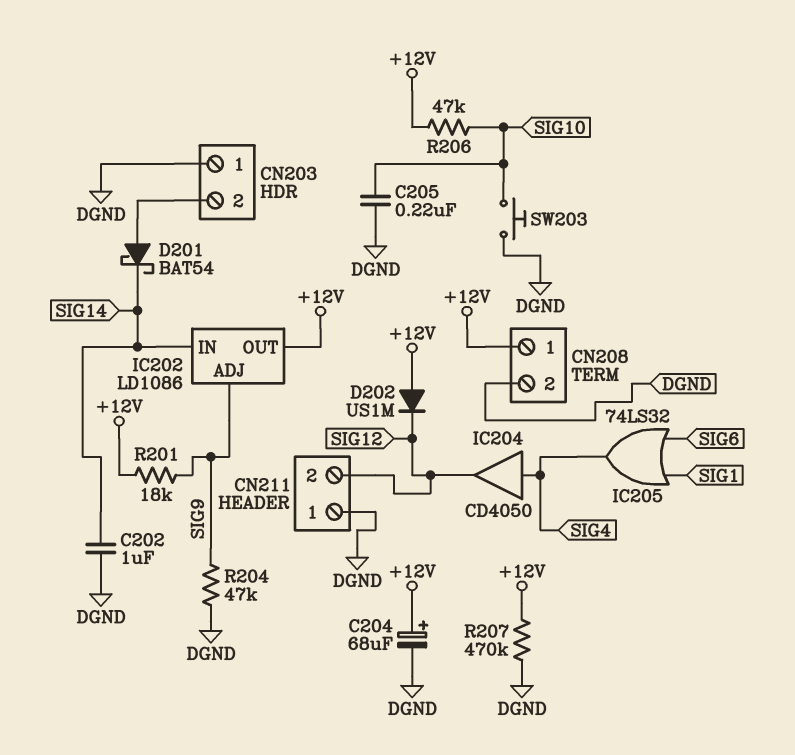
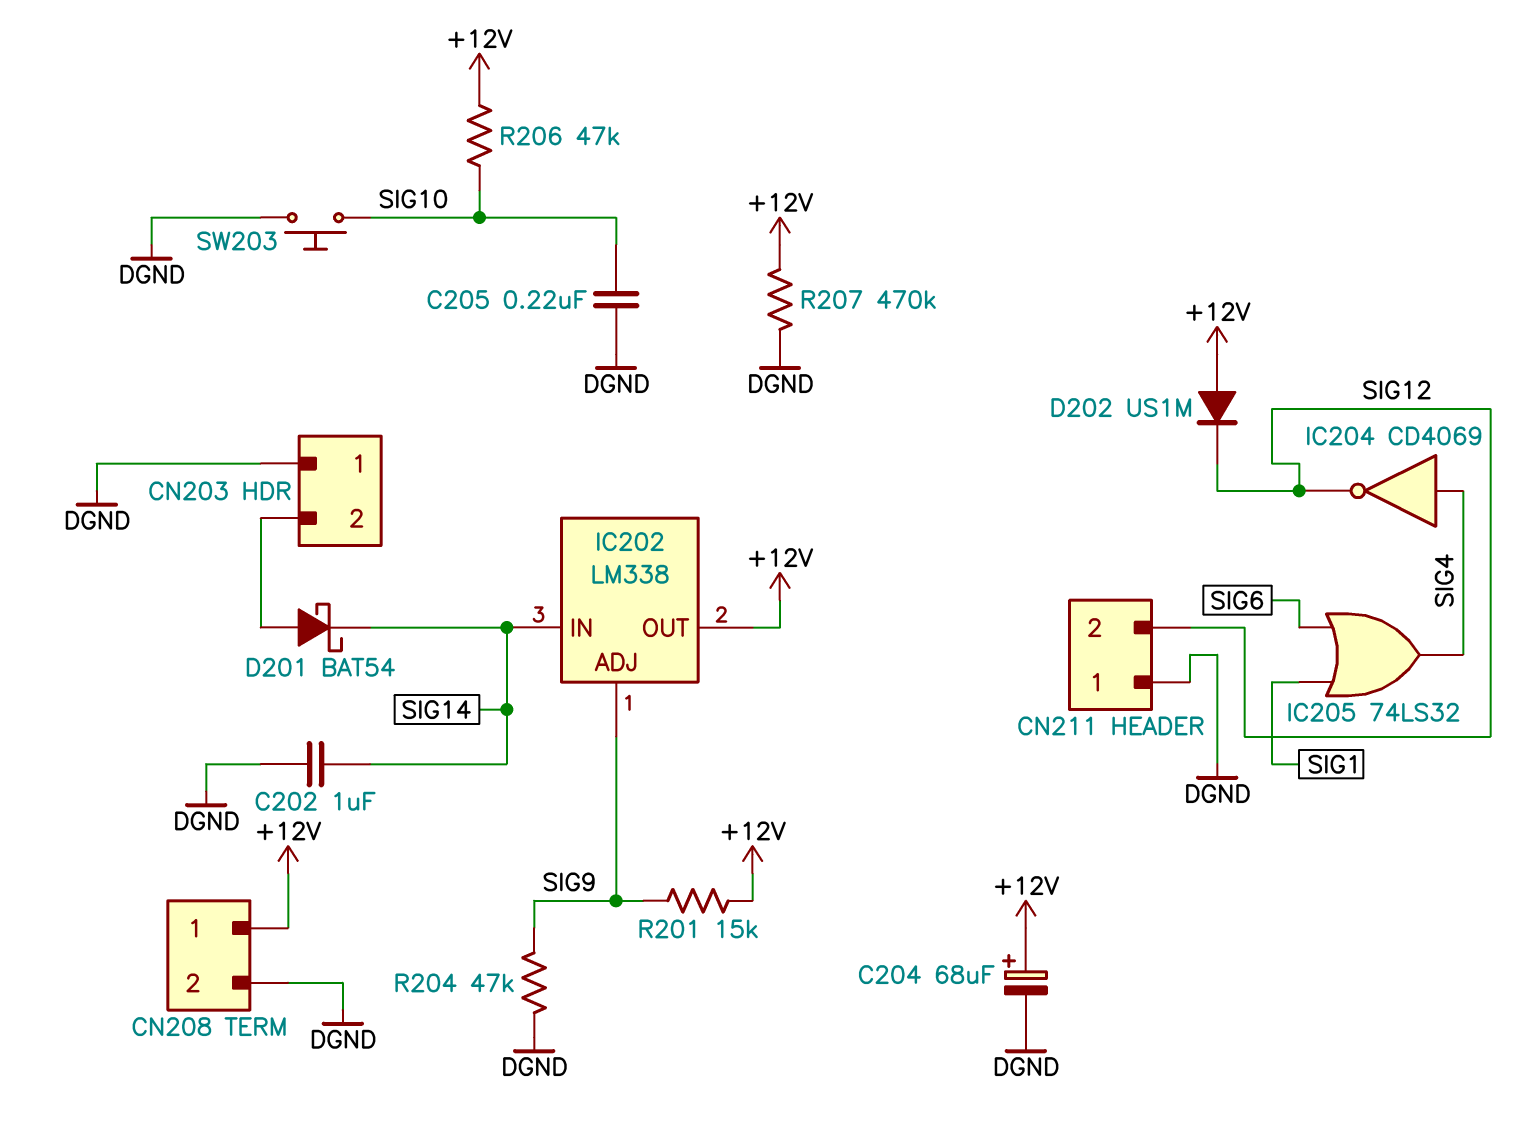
IC202: LD1086 -> LM338
IC204: buffer CD4050 (in SIG4, out SIG12) -> NOT CD4069 (in SIG4, out SIG12)
R201: 18k (+12V, SIG9) -> 15k (+12V, SIG9)

